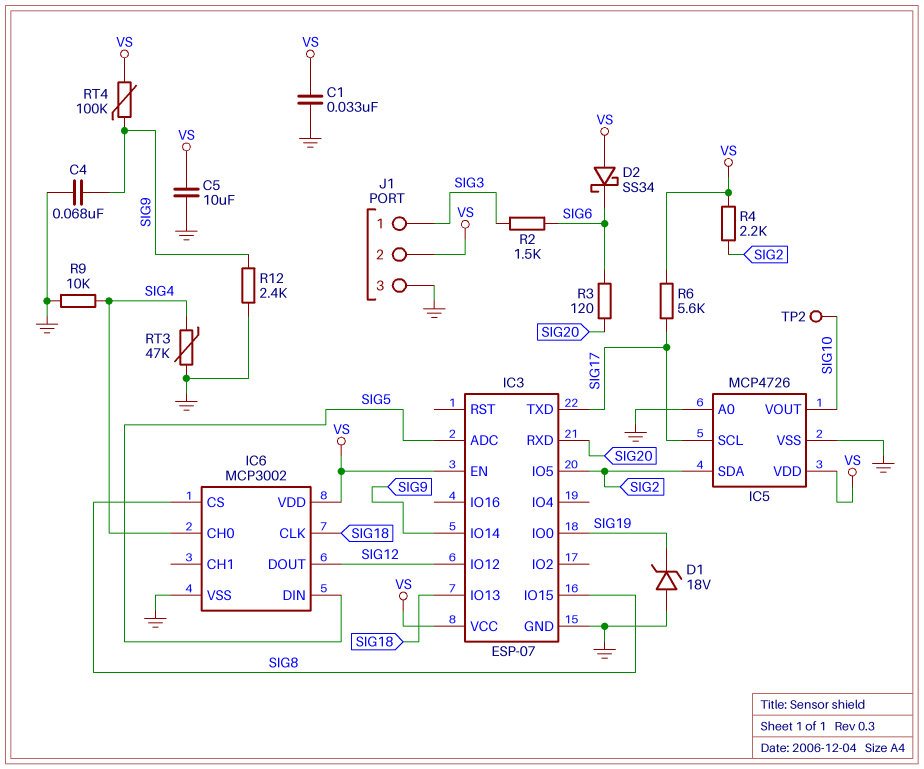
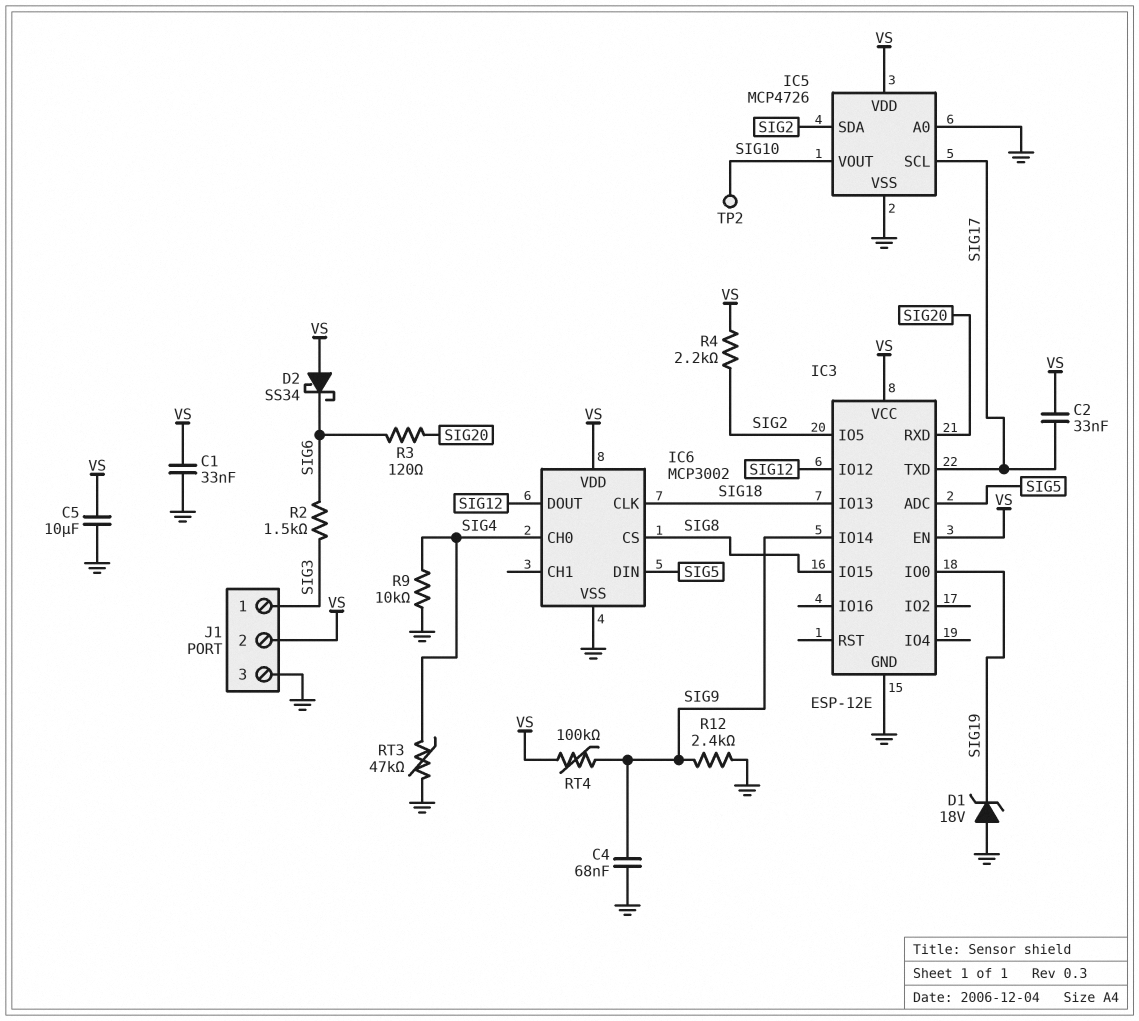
C2: none -> 33nF (SIG17, VS)
IC3: ESP-07 -> ESP-12E
R6: 5.6k (SIG17, VS) -> none

